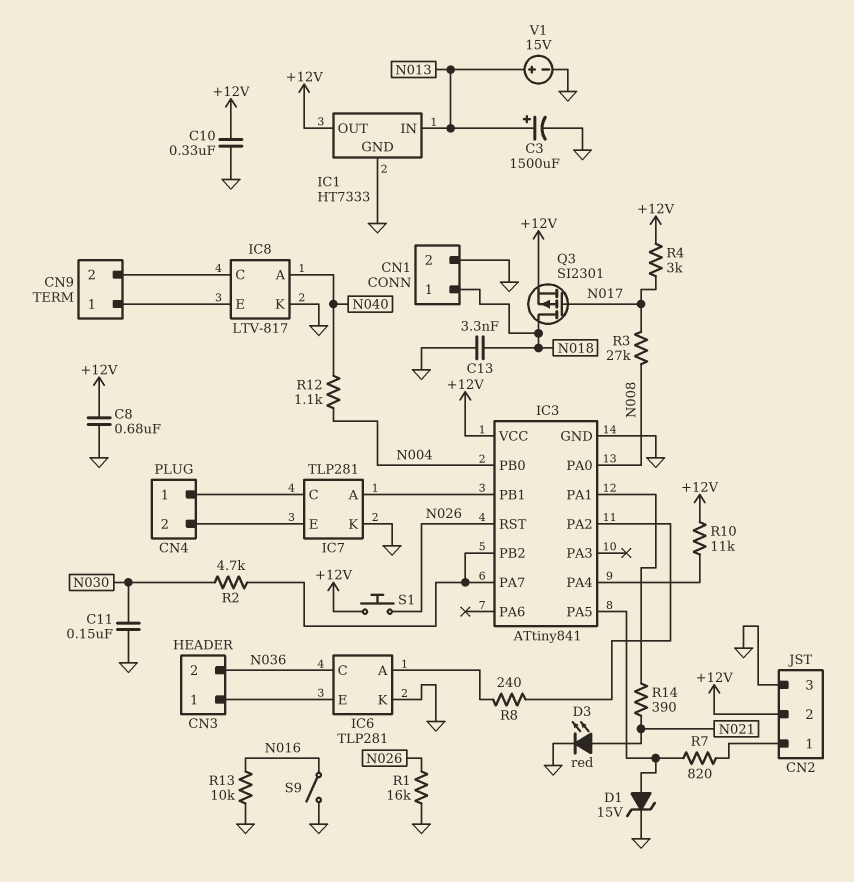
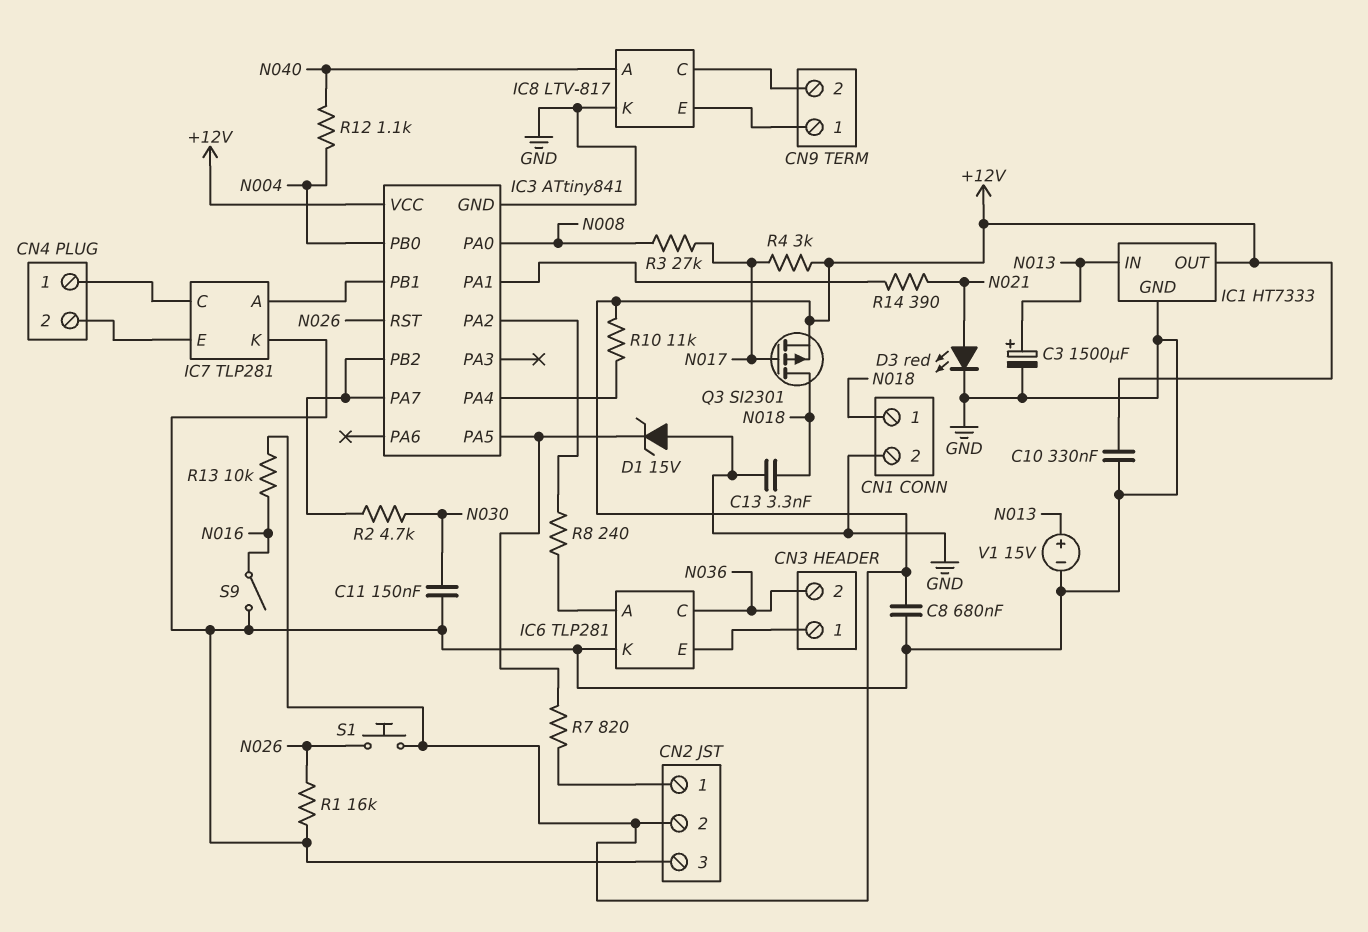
D1: zener 15V (A IC3/PA5, K GND) -> zener 15V (A GND, K IC3/PA5)
R13: 10k (GND, N016) -> 10k (+12V, N016)

